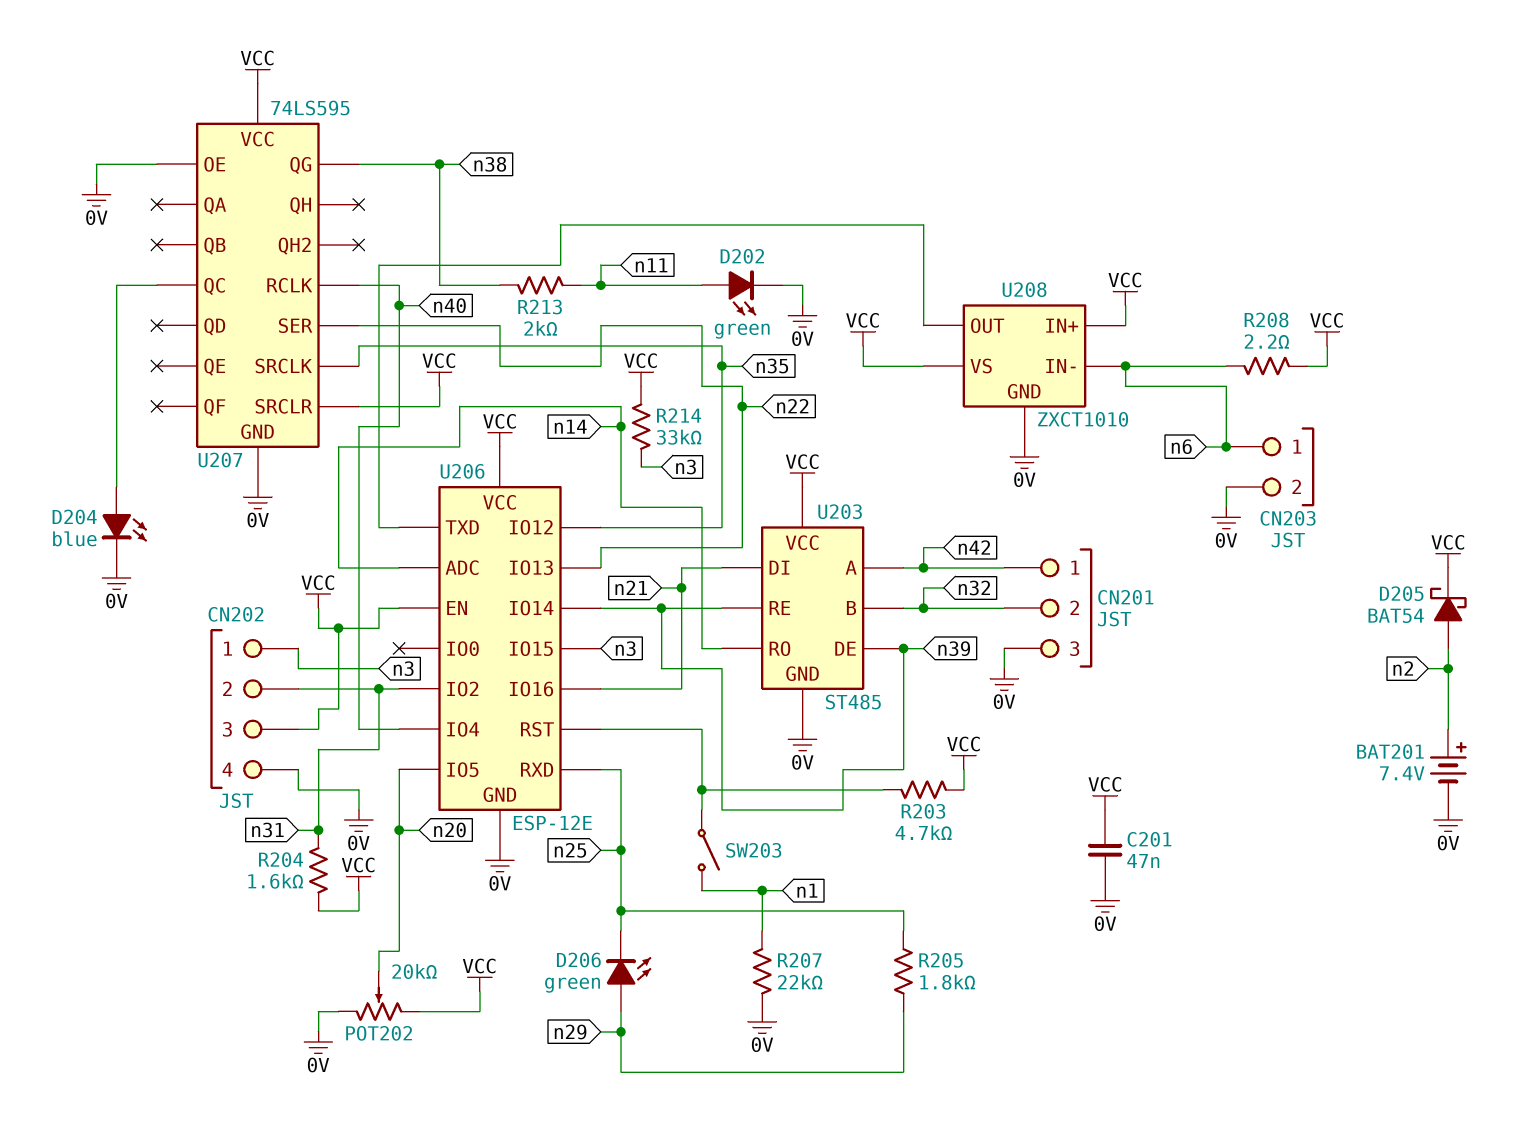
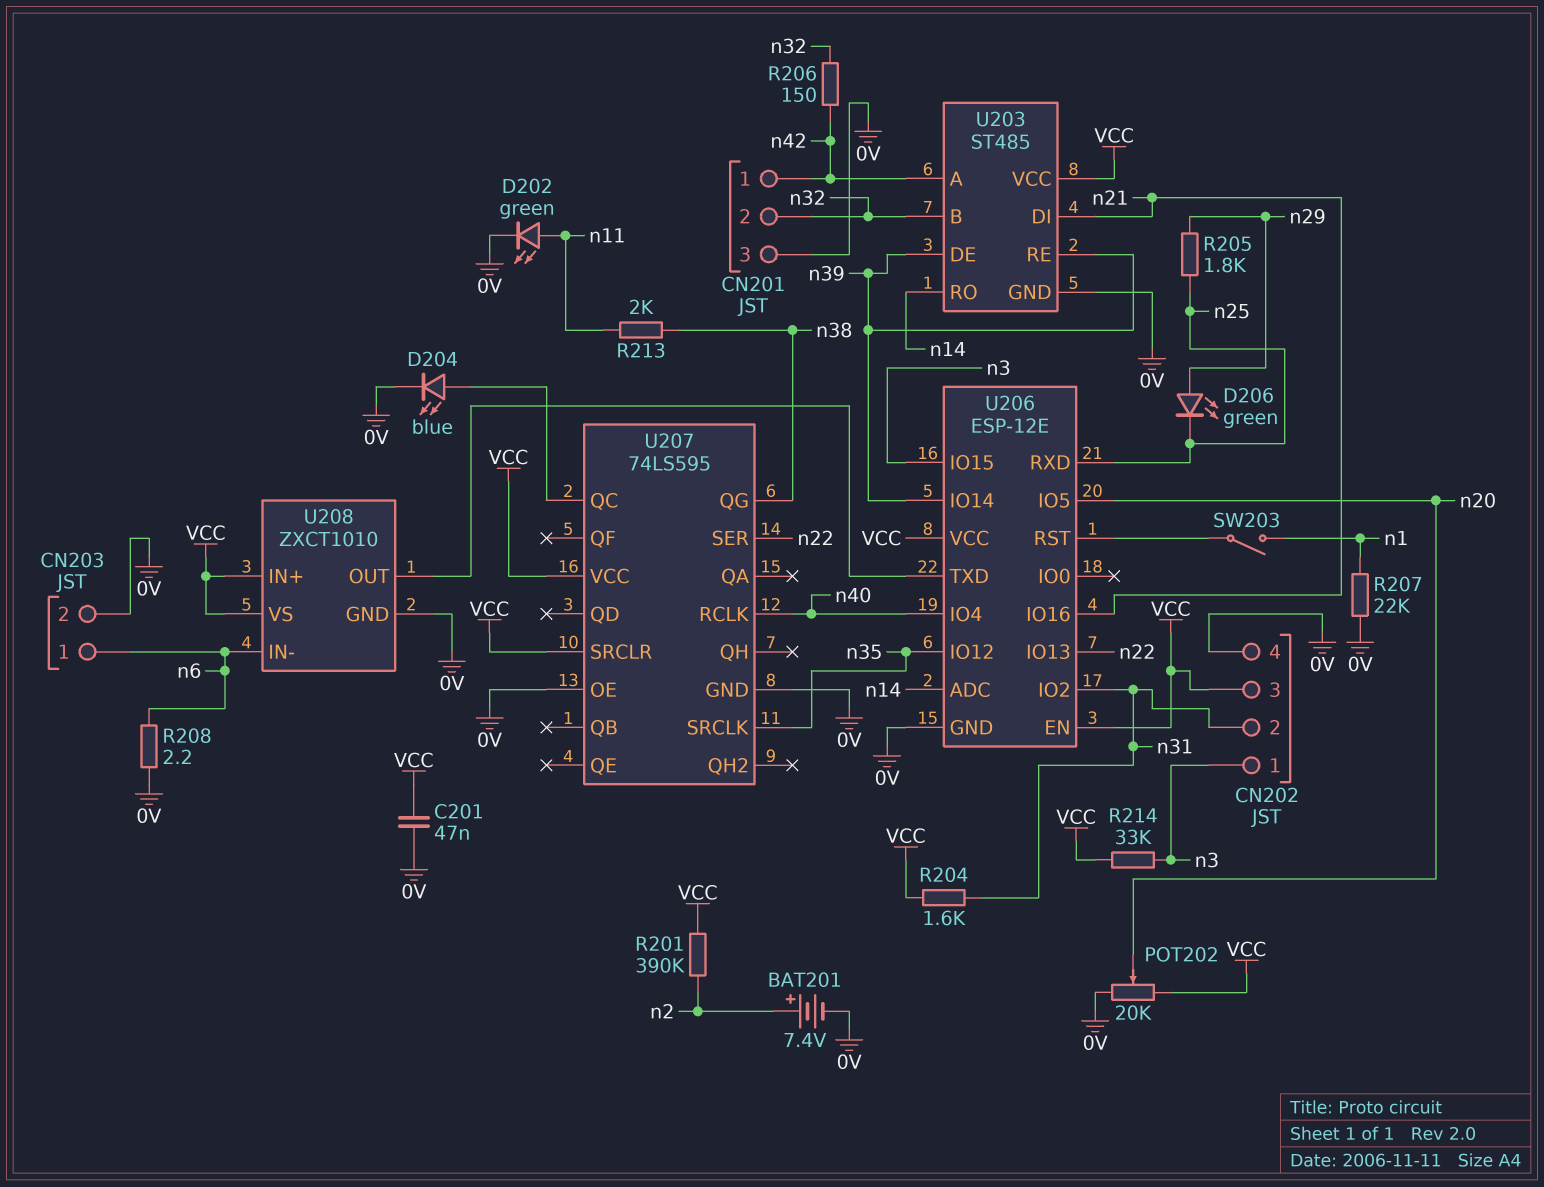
D205: schottky BAT54 (A n2, K VCC) -> none
R201: none -> 390k (VCC, n2)
R203: 4.7k (U206/RST, VCC) -> none
R206: none -> 150 (n32, n42)
R208: 2.2 (VCC, n6) -> 2.2 (0V, n6)

